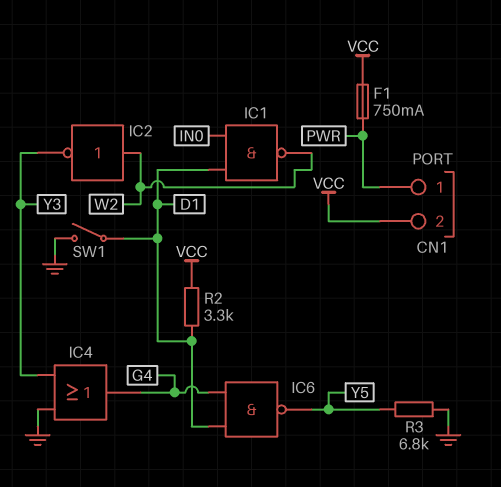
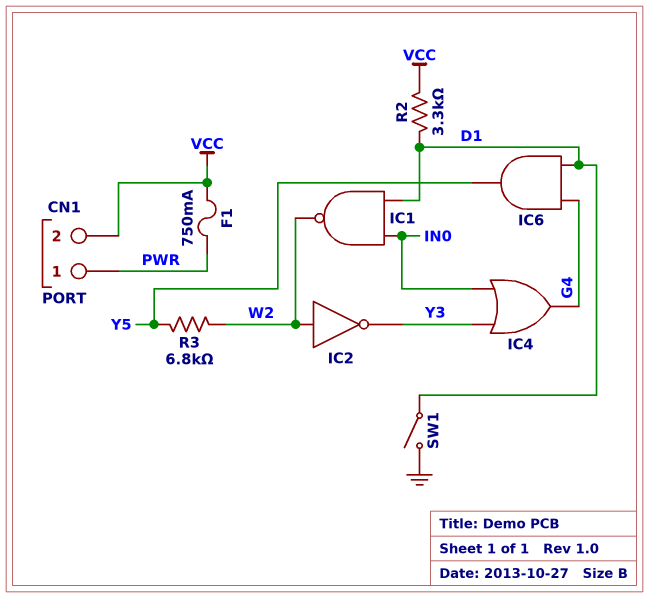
IC4: OR (in GND, in Y3, out G4) -> OR (in IN0, in Y3, out G4)
IC6: NAND (in D1, in G4, out Y5) -> AND (in D1, in G4, out Y5)
R3: 6.8k (GND, Y5) -> 6.8k (W2, Y5)

